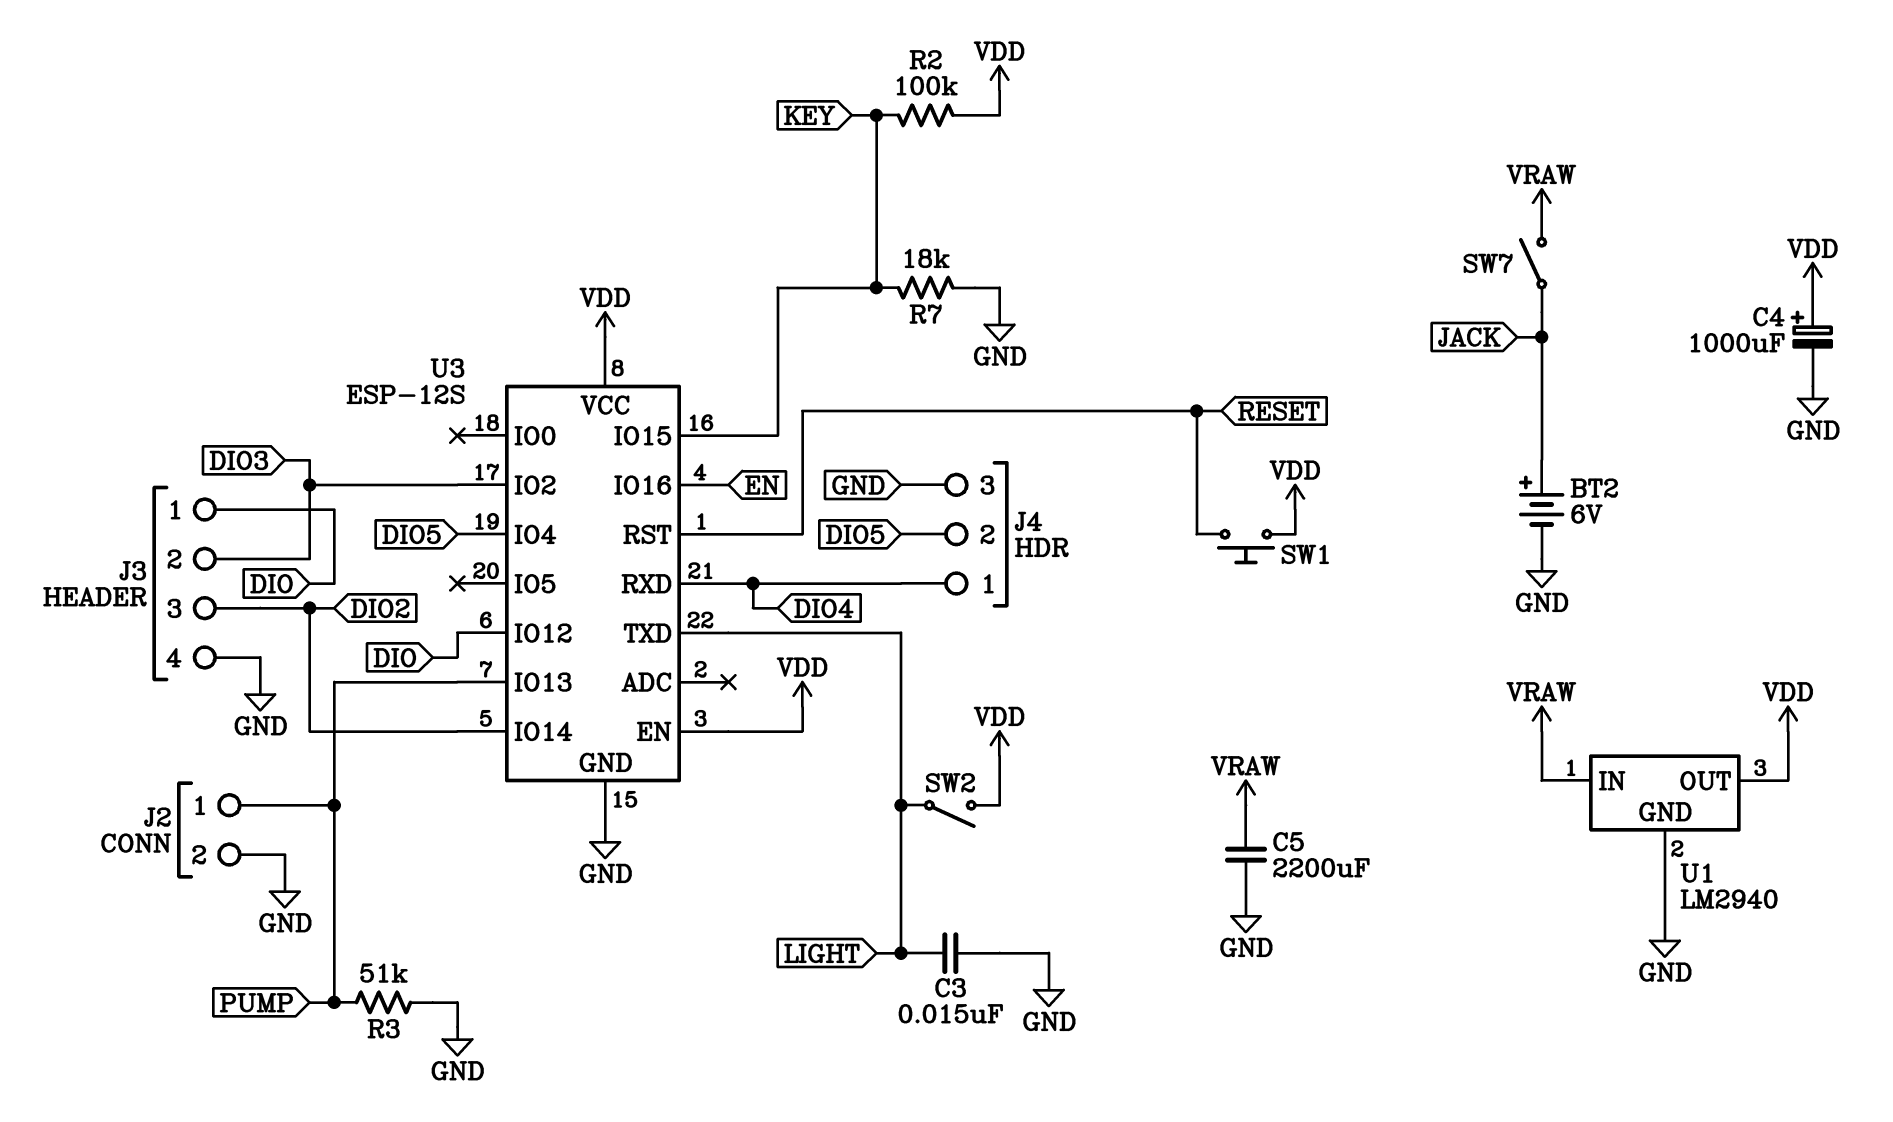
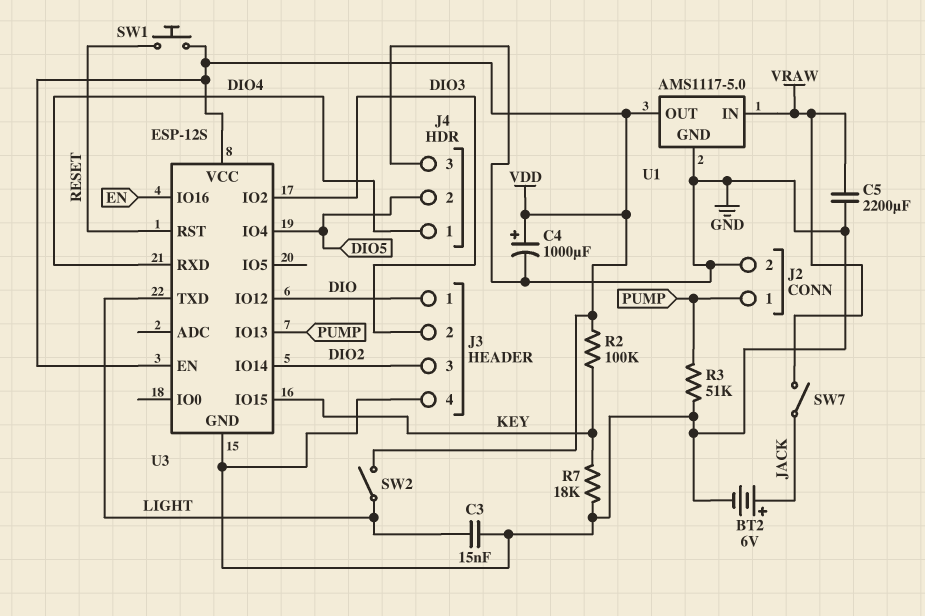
U1: LM2940 -> AMS1117-5.0

